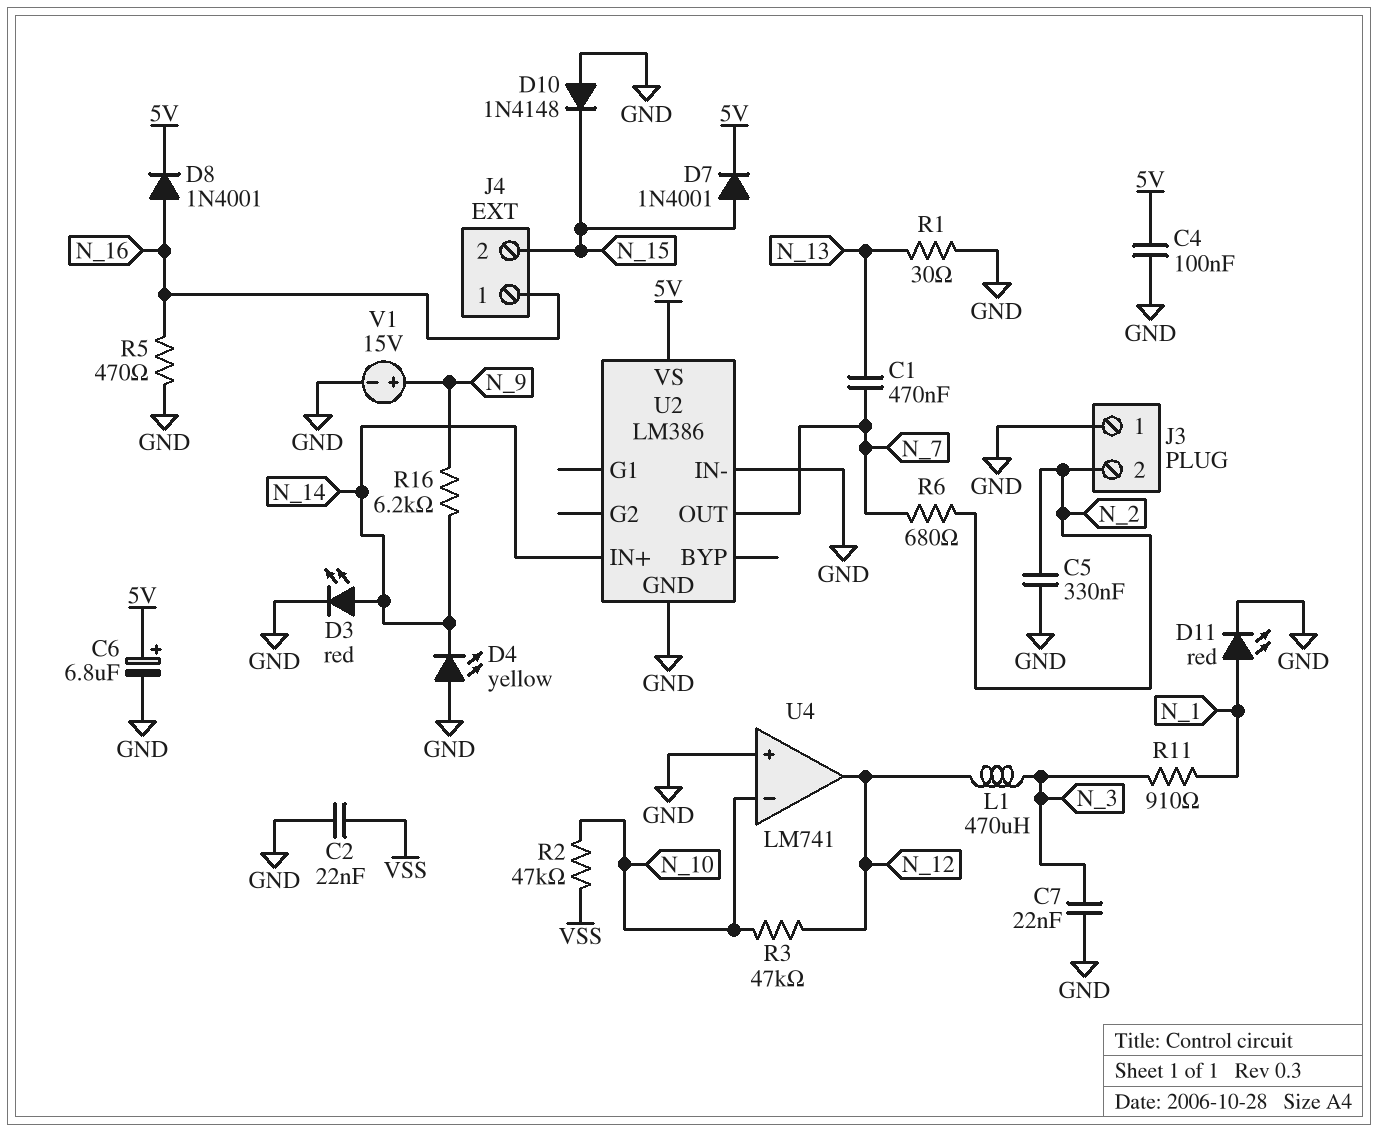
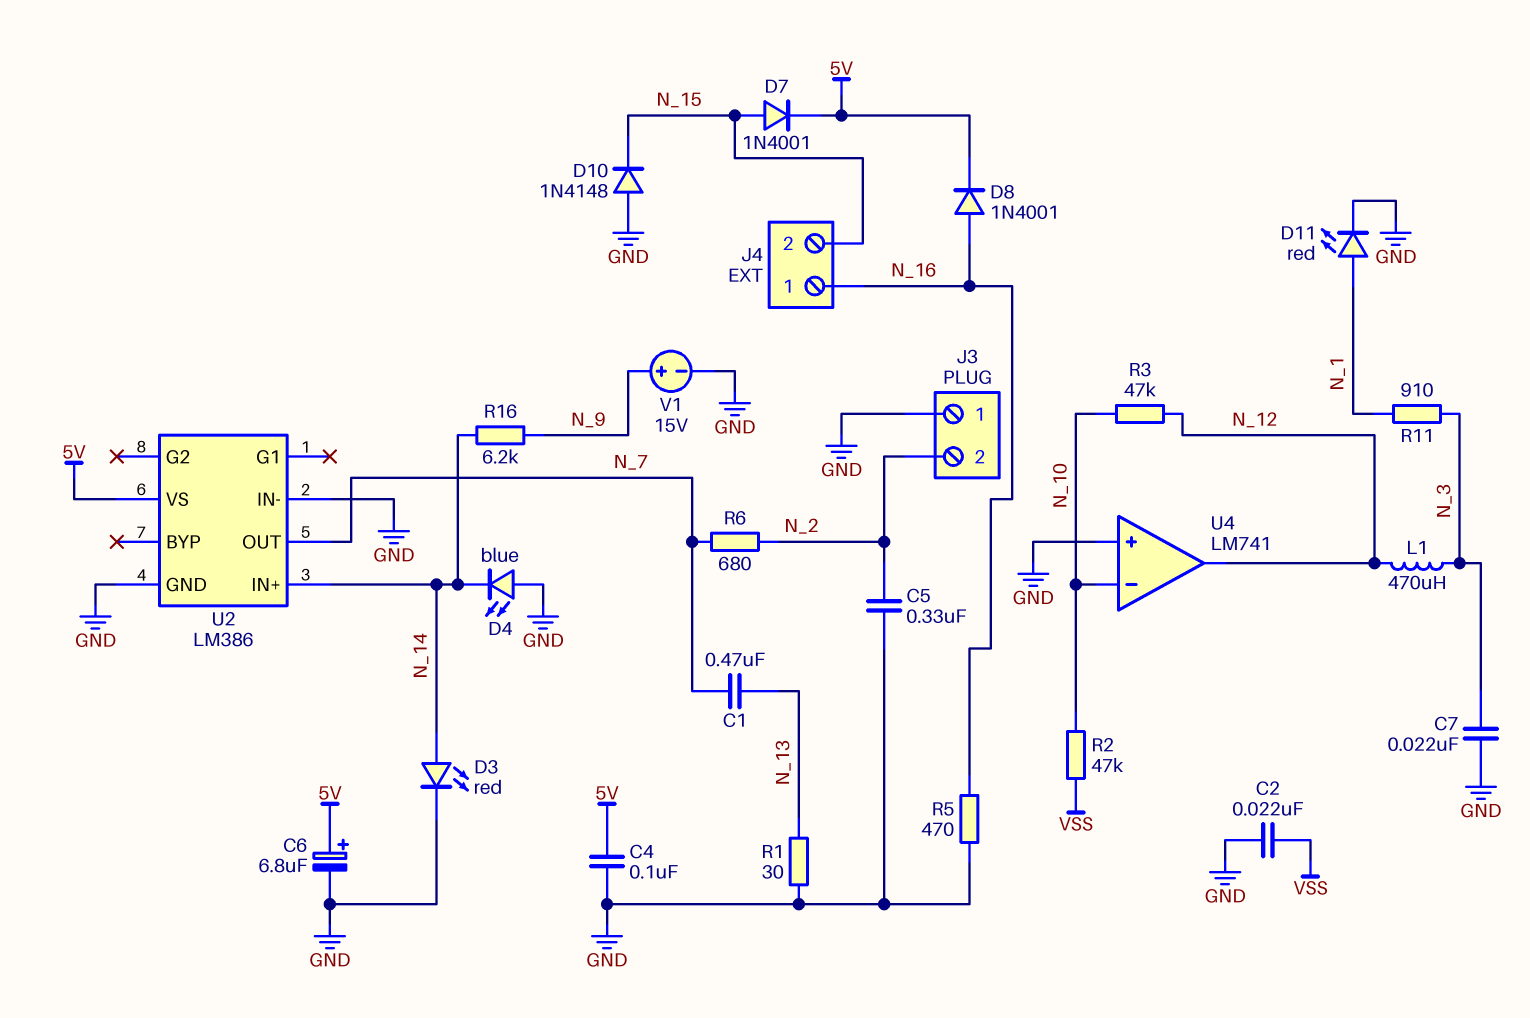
D4: LED yellow (A GND, K N_14) -> LED blue (A GND, K N_14)

